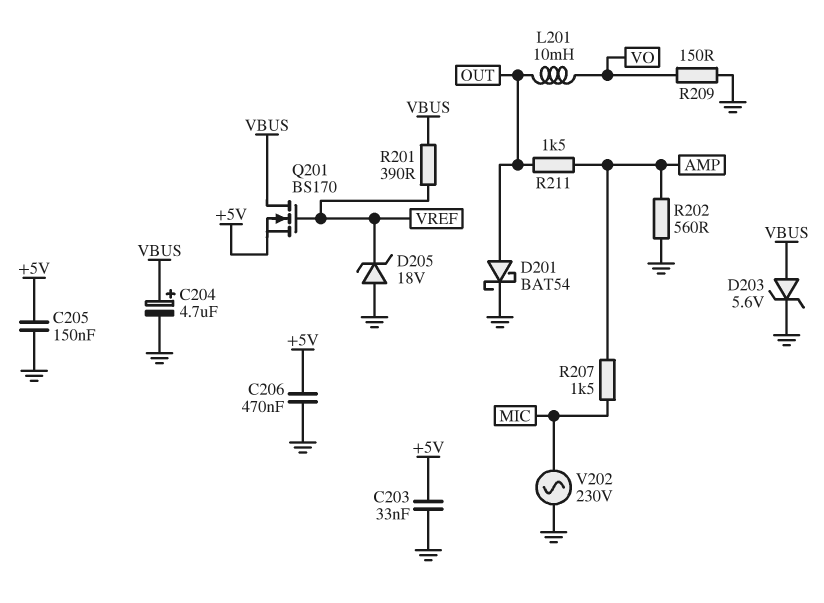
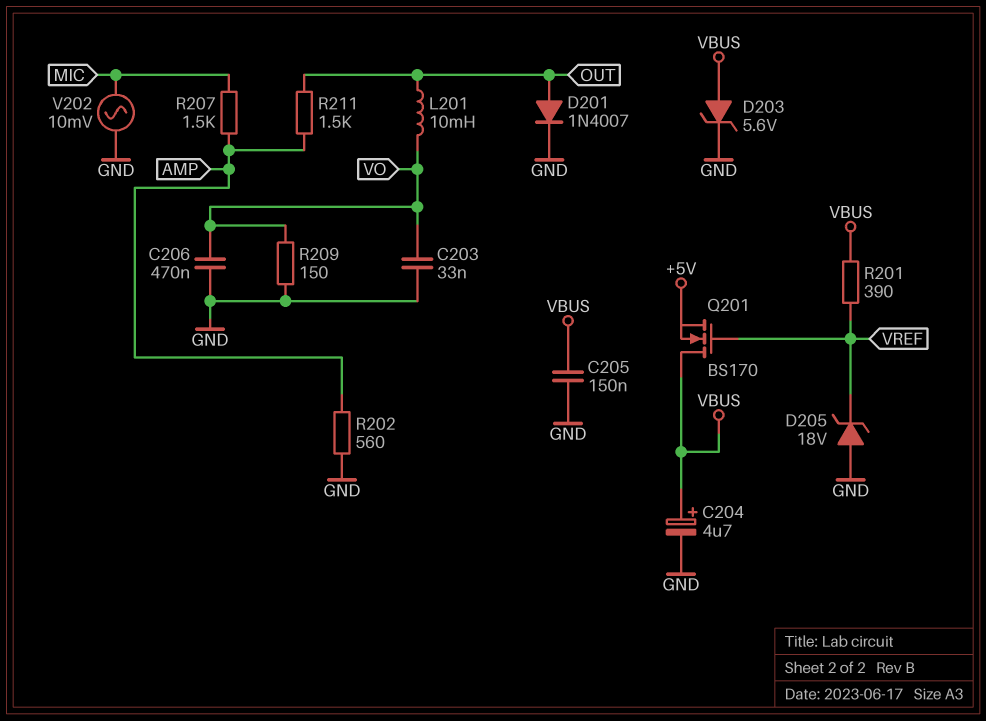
C203: 33nF (+5V, GND) -> 33nF (GND, VO)
C205: 150nF (+5V, GND) -> 150nF (GND, VBUS)
C206: 470nF (+5V, GND) -> 470nF (GND, VO)
D201: schottky BAT54 (A OUT, K GND) -> diode 1N4007 (A OUT, K GND)
V202: AC 230V (GND, MIC) -> AC 10mV (GND, MIC)

